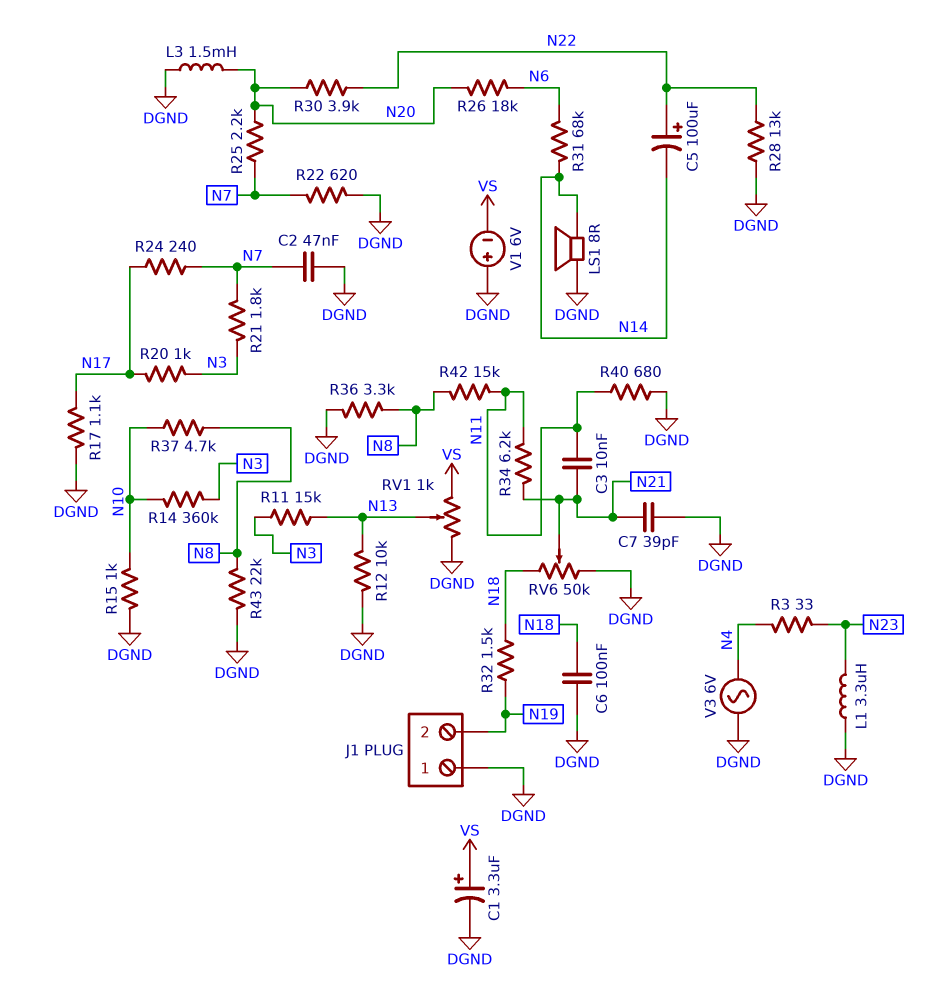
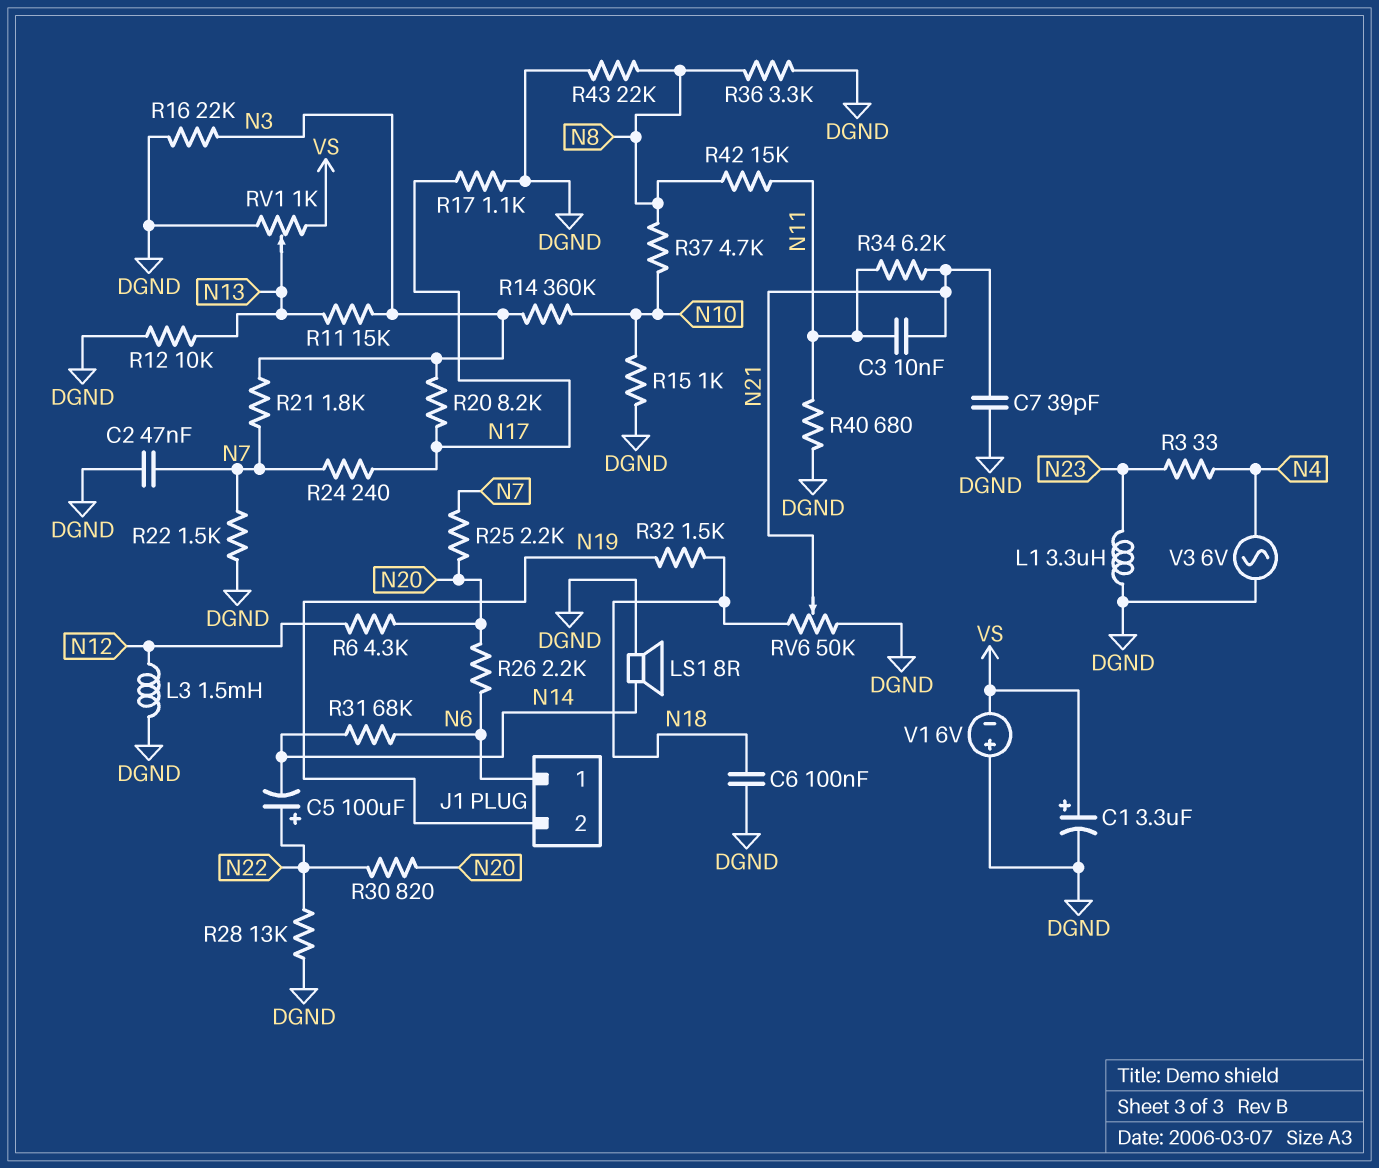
J1 pin 1: DGND -> N6
L3: 1.5mH (DGND, N20) -> 1.5mH (DGND, N12)
R6: none -> 4.3k (N12, N20)
R16: none -> 22k (DGND, N3)
R20: 1k (N3, N17) -> 8.2k (N3, N17)
R22: 620 (DGND, N7) -> 1.5k (DGND, N7)
R26: 18k (N6, N20) -> 2.2k (N6, N20)
R30: 3.9k (N20, N22) -> 820 (N20, N22)

